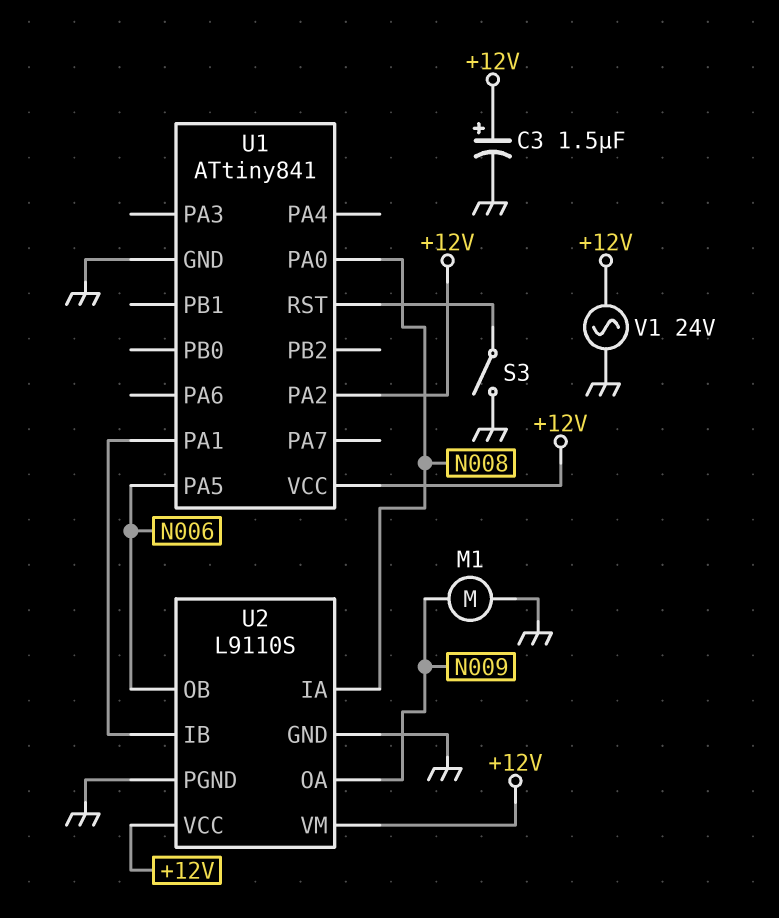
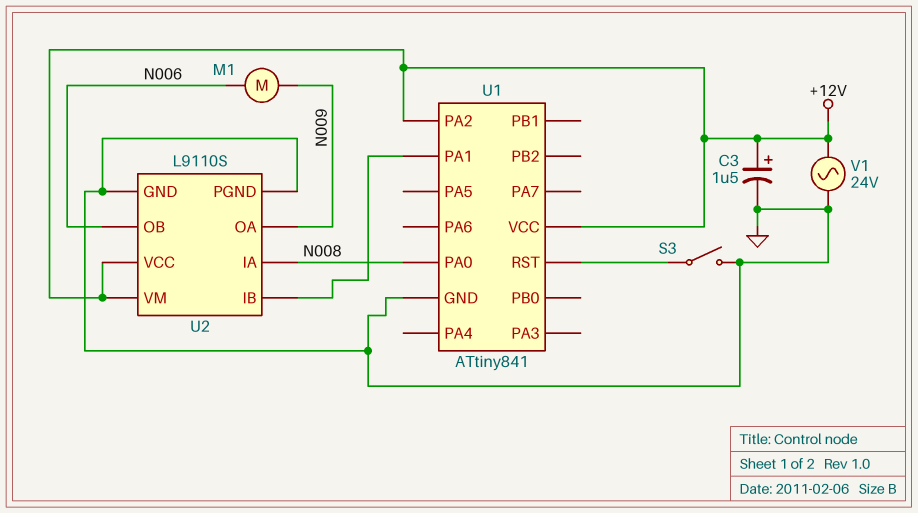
M1: motor (GND, N009) -> motor (N006, N009)
U1 pin PA5: N006 -> none

